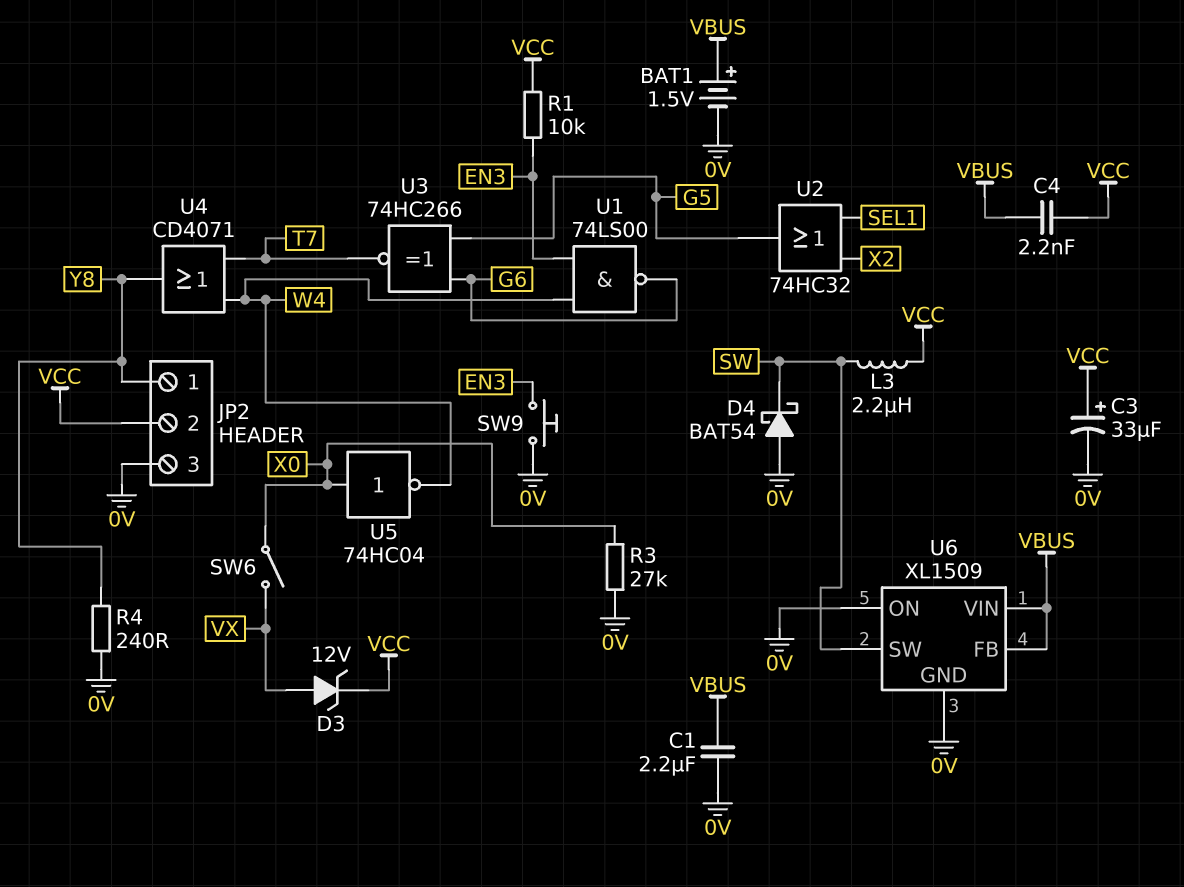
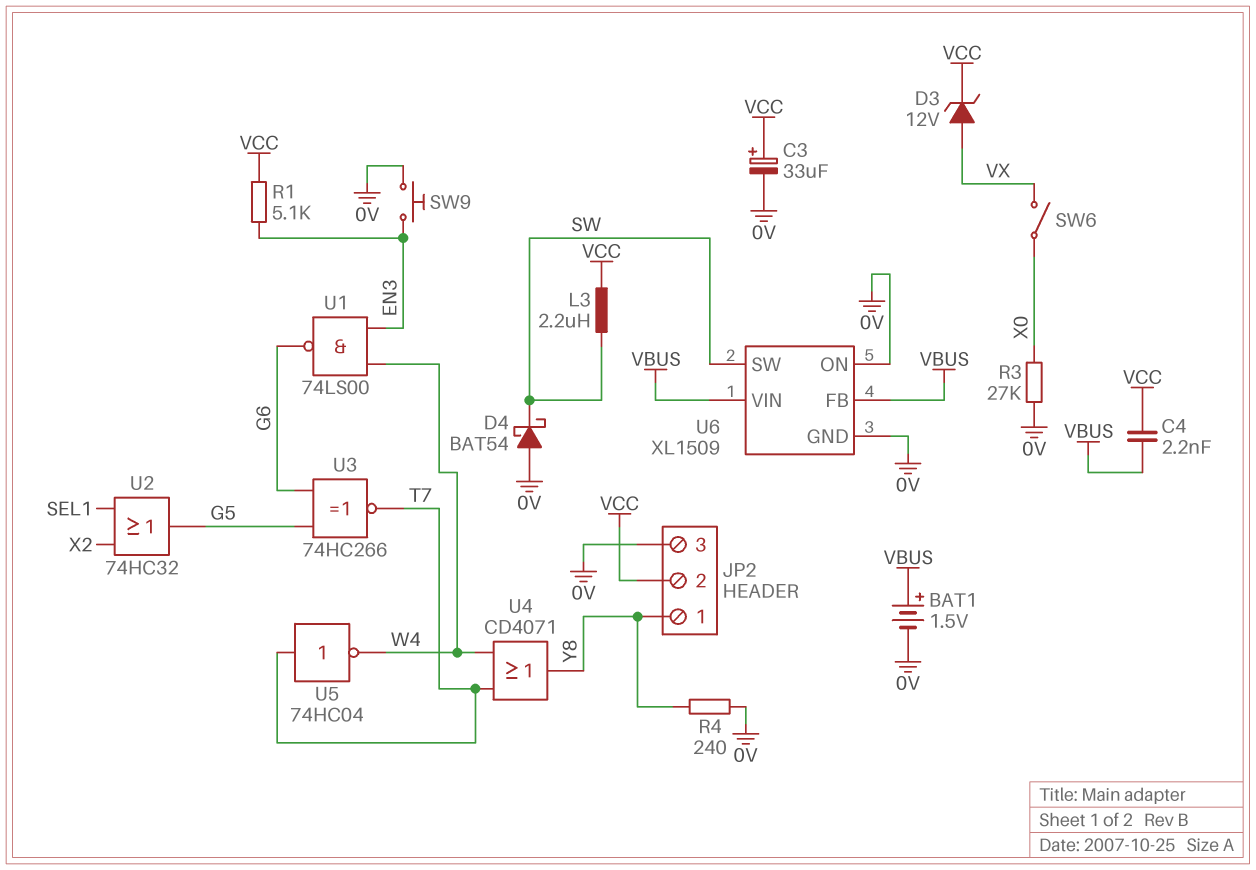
C1: 2.2uF (0V, VBUS) -> none
R1: 10k (EN3, VCC) -> 5.1k (EN3, VCC)
U5: NOT 74HC04 (in X0, out W4) -> NOT 74HC04 (in T7, out W4)

